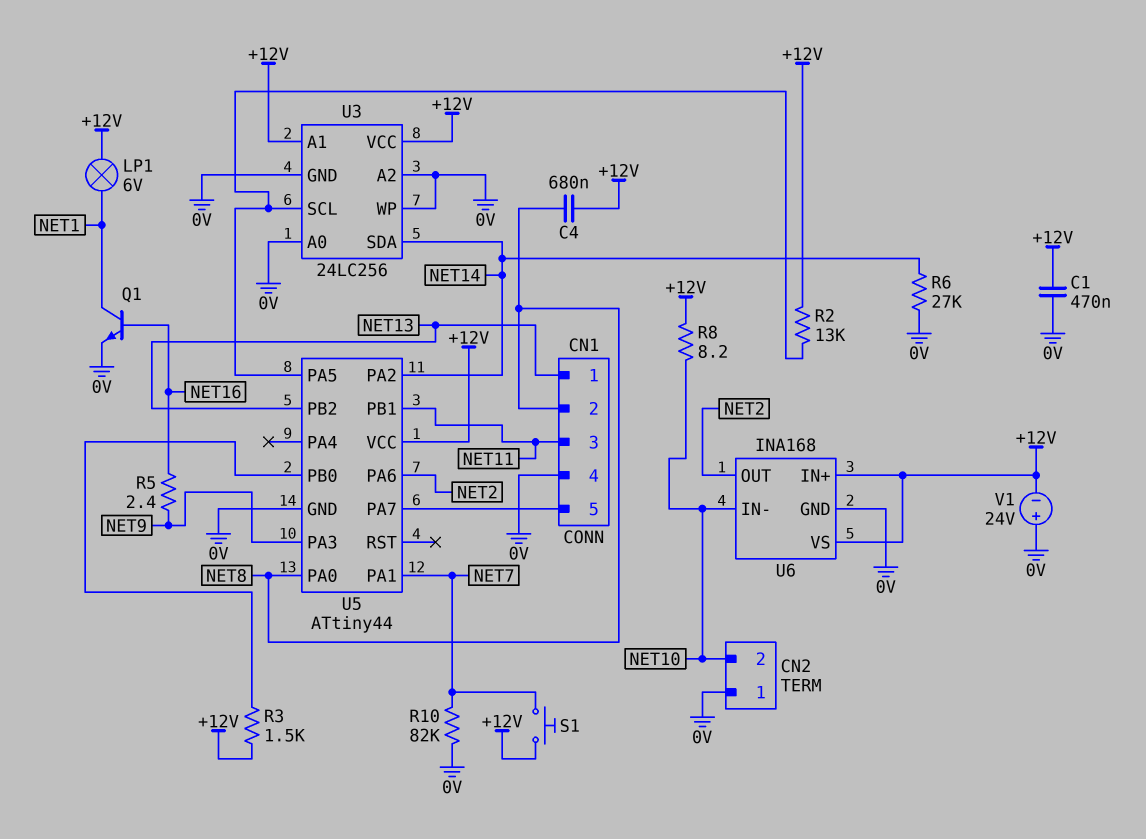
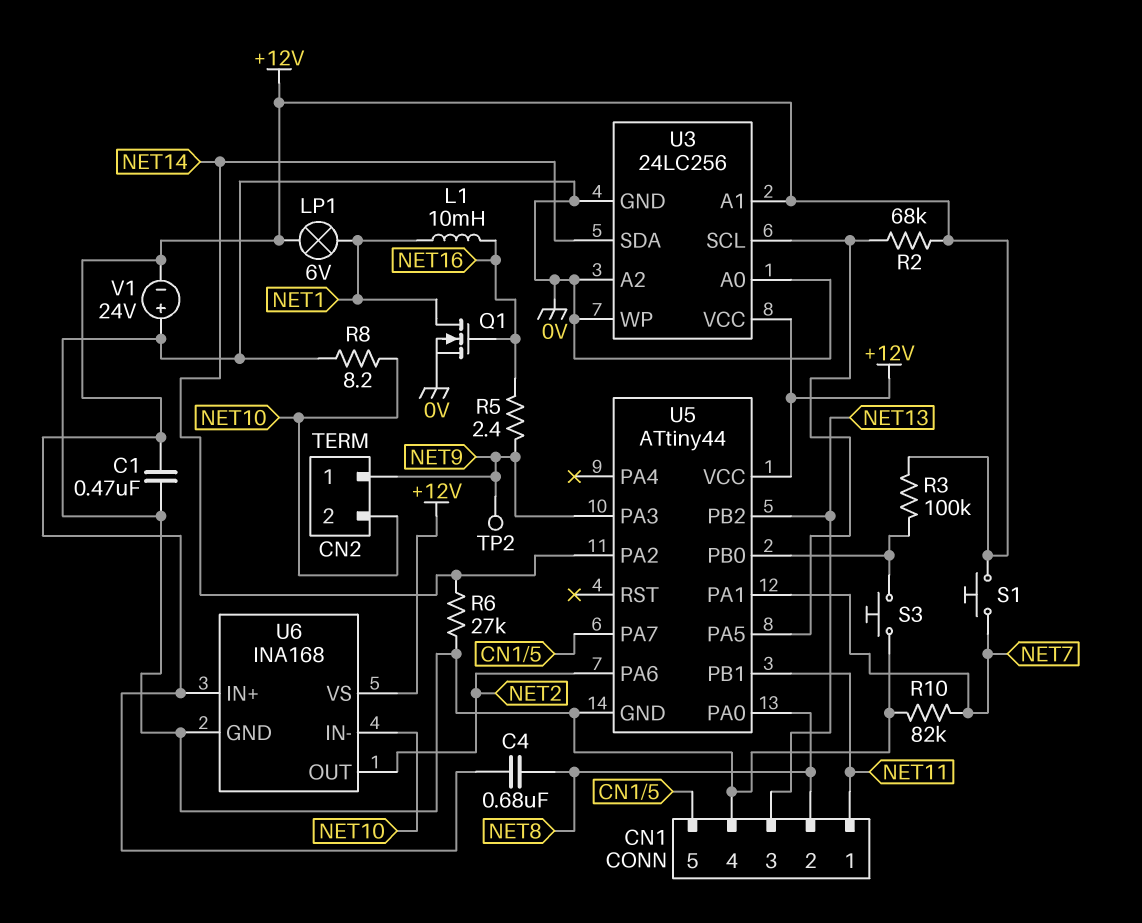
CN1 pin 1: NET13 -> NET11
CN1 pin 3: NET11 -> NET13
CN2 pin 1: 0V -> NET9
L1: none -> 10mH (NET1, NET16)
Q1: NPN (B NET16, C NET1, E 0V) -> NMOS (G NET16, D NET1, S 0V)
R2: 13k (+12V, U3/SCL) -> 68k (+12V, U3/SCL)
R3: 1.5k (+12V, U5/PB0) -> 100k (+12V, U5/PB0)
R8: 8.2 (+12V, NET10) -> 8.2 (0V, NET10)
S3: none -> button (0V, U5/PB0)
TP2: none -> test point (NET9)

